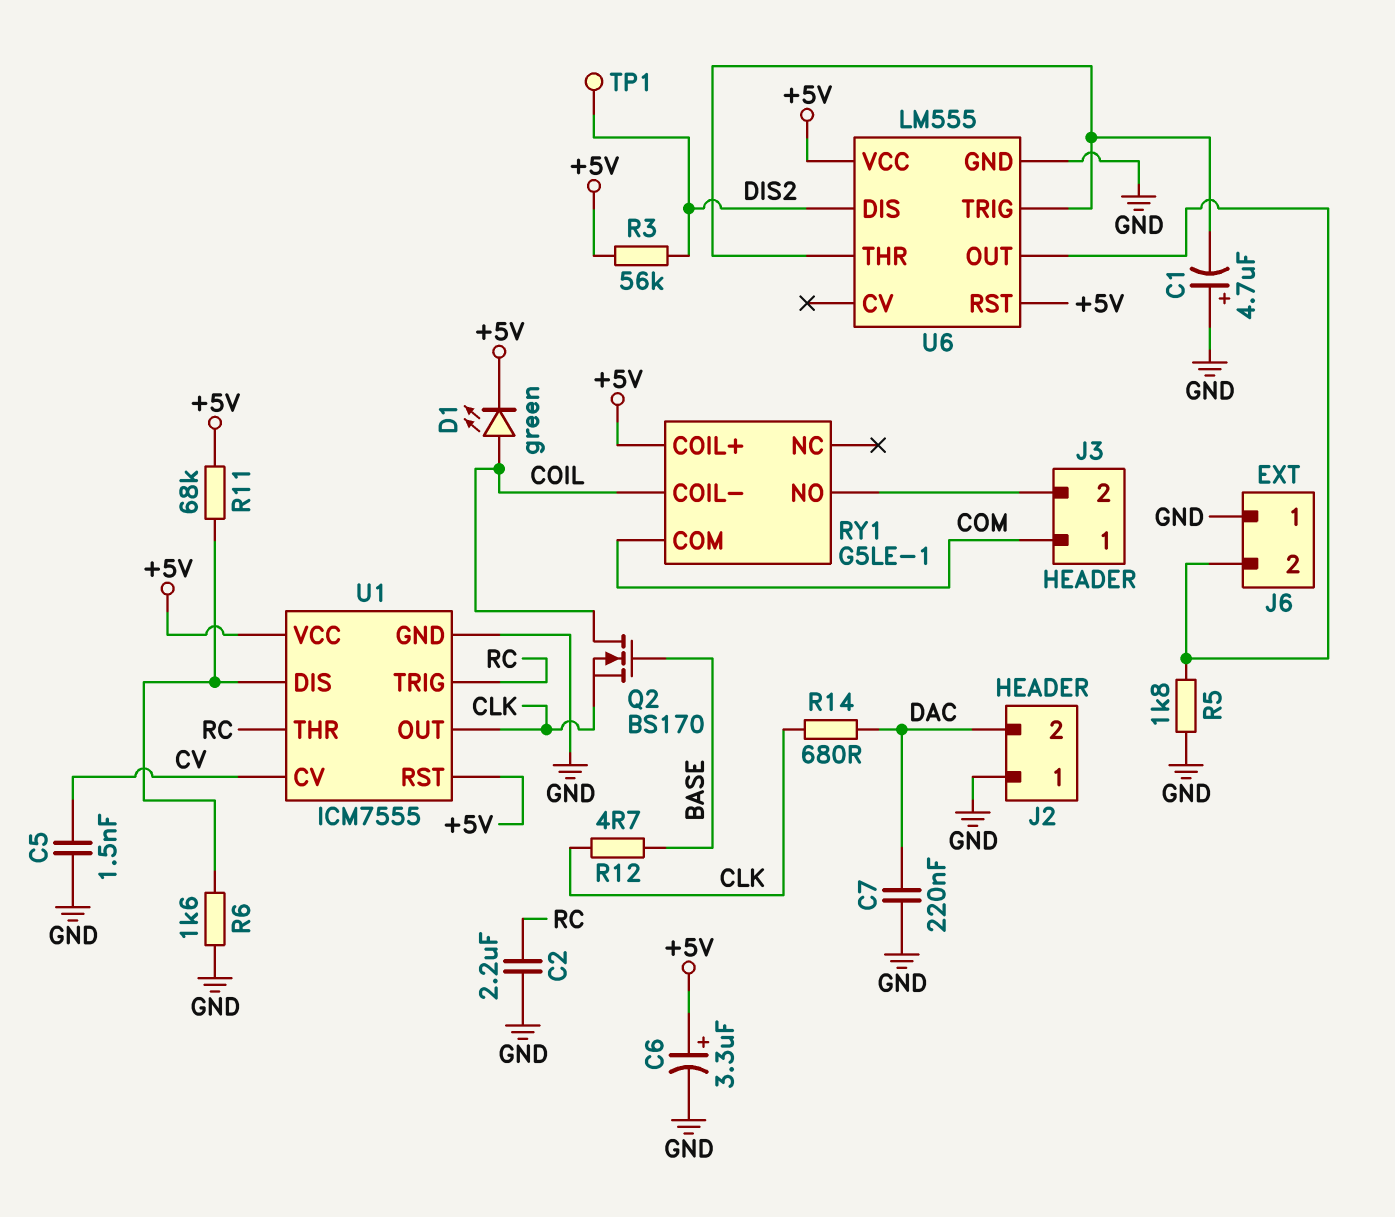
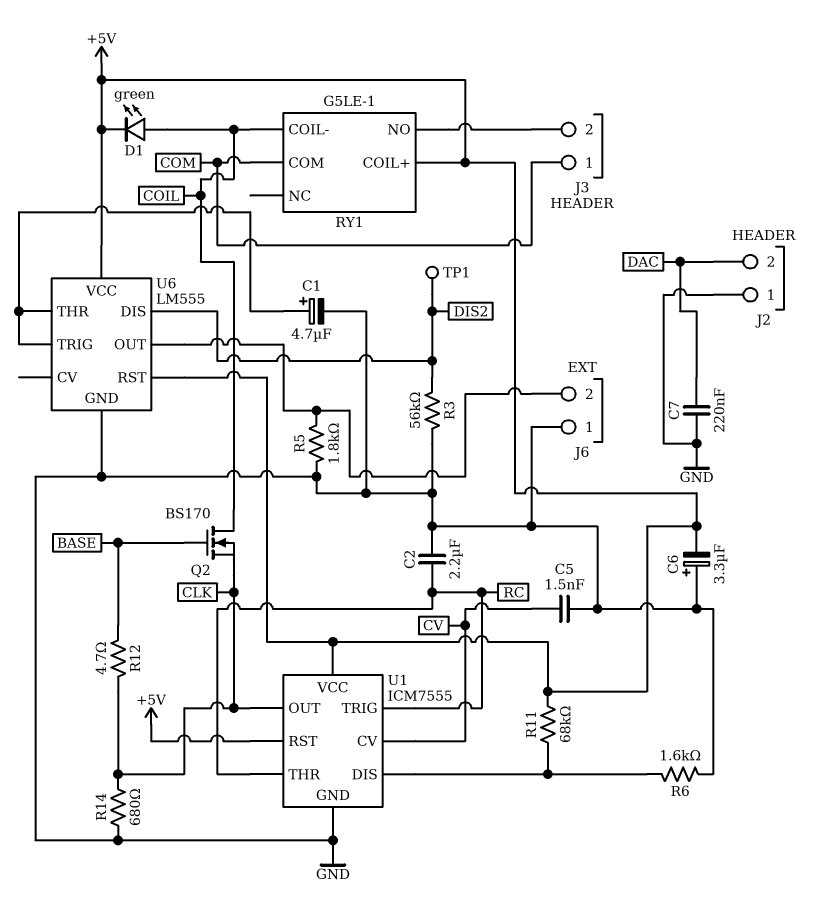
C1: 4.7uF (plus GND, minus U6/THR) -> 4.7uF (plus U6/THR, minus GND)
C6: 3.3uF (plus +5V, minus GND) -> 3.3uF (plus GND, minus +5V)
R3: 56k (+5V, DIS2) -> 56k (DIS2, GND)
R14: 680 (CLK, DAC) -> 680 (CLK, GND)

